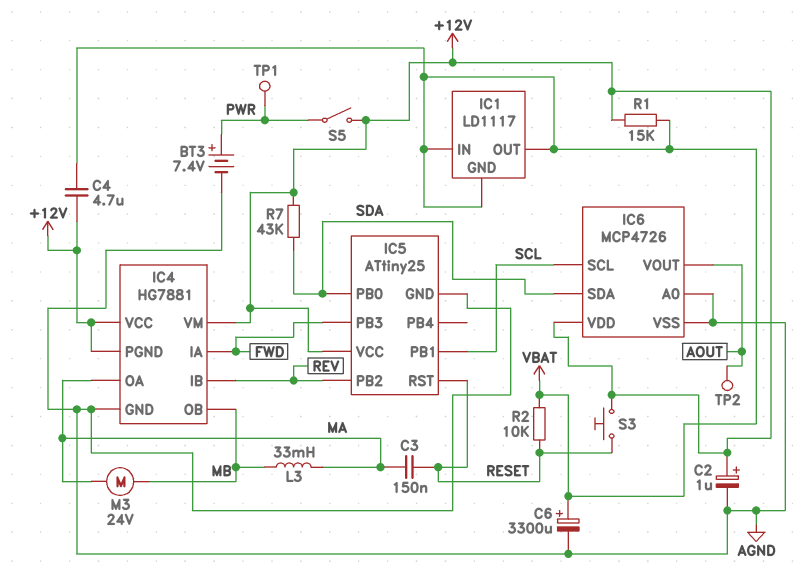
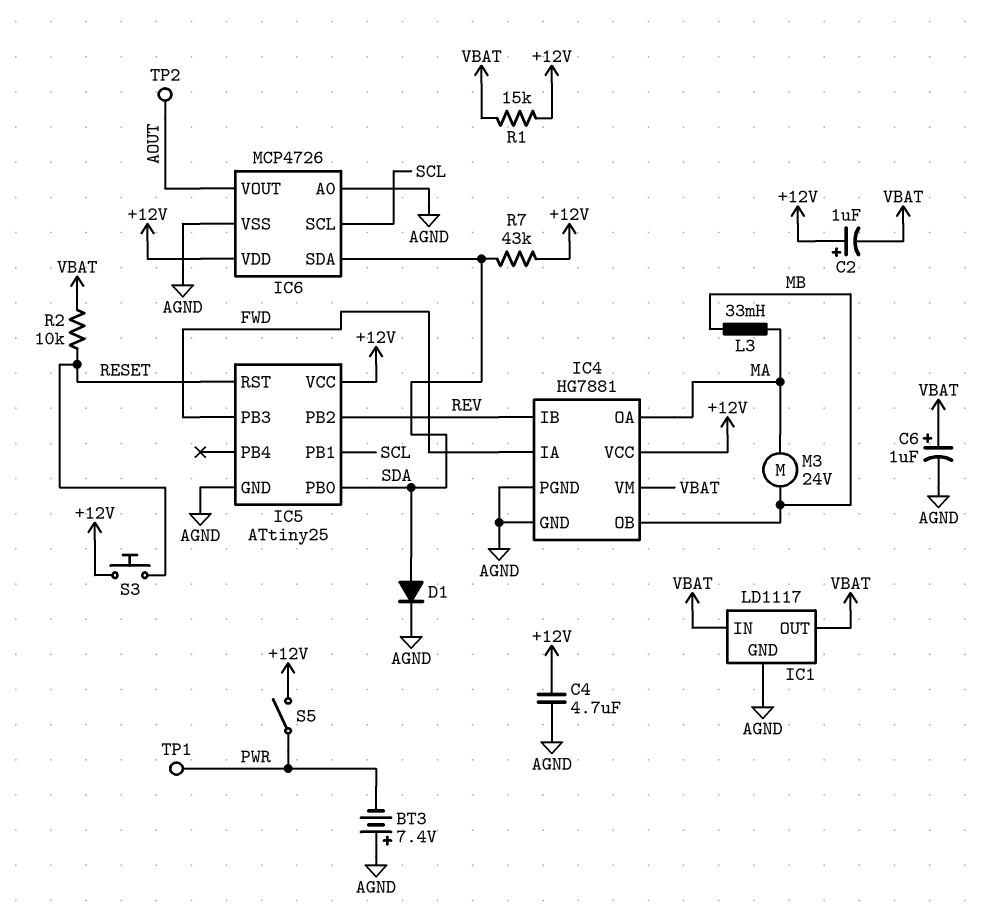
BT3: 7.4V (plus PWR, minus AGND) -> 7.4V (plus AGND, minus PWR)
C2: 1uF (plus +12V, minus AGND) -> 1uF (plus +12V, minus VBAT)
C3: 150nF (MA, RESET) -> none
C4: 4.7uF (+12V, VBAT) -> 4.7uF (+12V, AGND)
C6: 3300uF (plus VBAT, minus AGND) -> 1uF (plus VBAT, minus AGND)
D1: none -> diode (A SDA, K AGND)
IC1 pin GND: VBAT -> AGND
IC4 pin PGND: +12V -> AGND
IC4 pin VM: +12V -> VBAT

